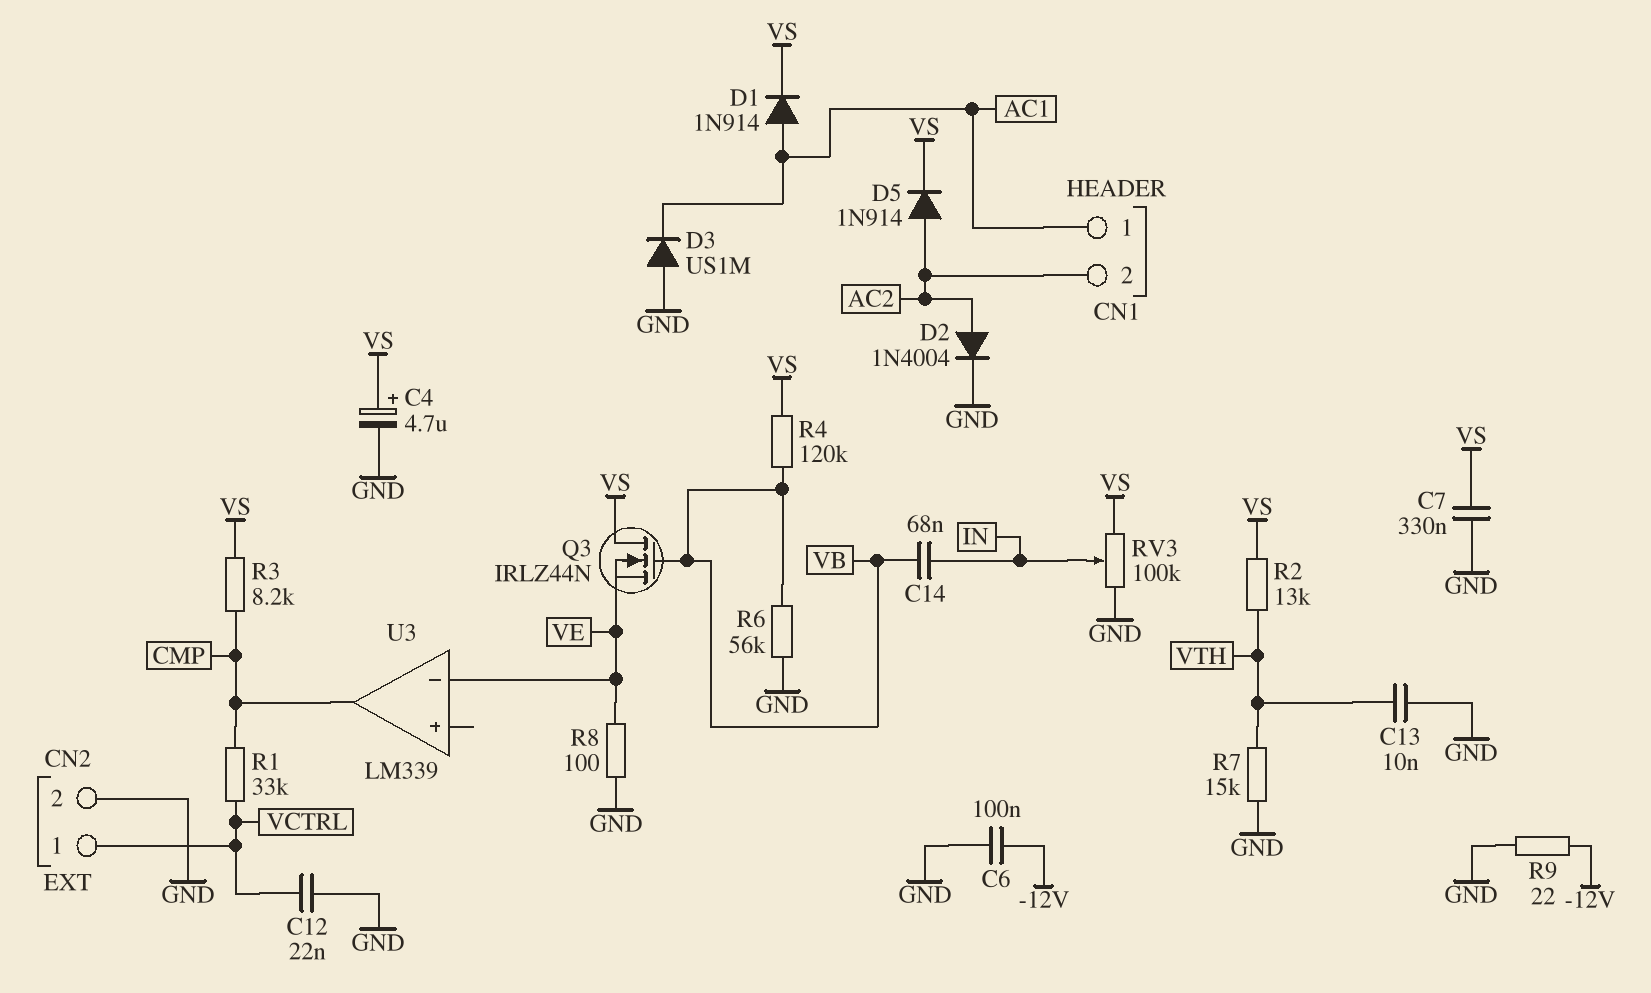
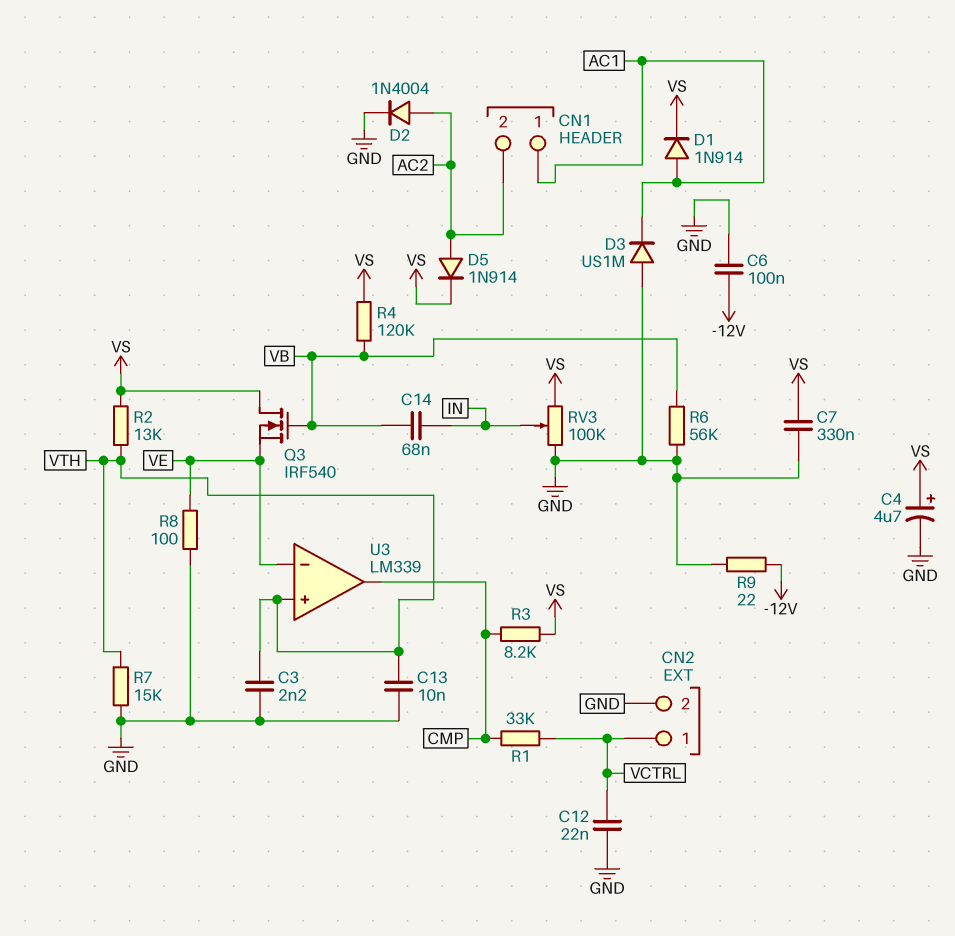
C3: none -> 2.2nF (GND, VTH)
Q3: NMOS IRLZ44N (G VB, D VS, S VE) -> NMOS IRF540 (G VB, D VS, S VE)
U3 pin in+: none -> VTH

